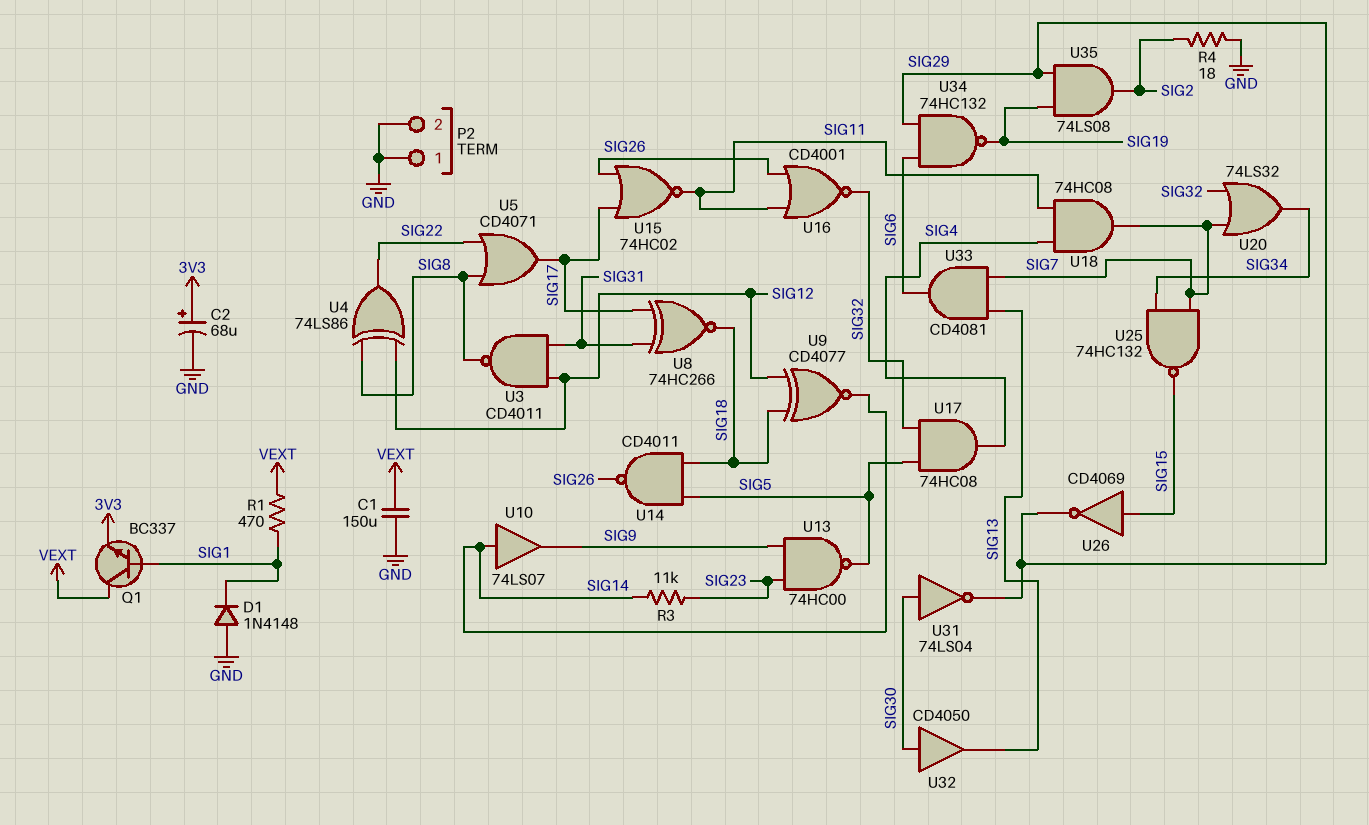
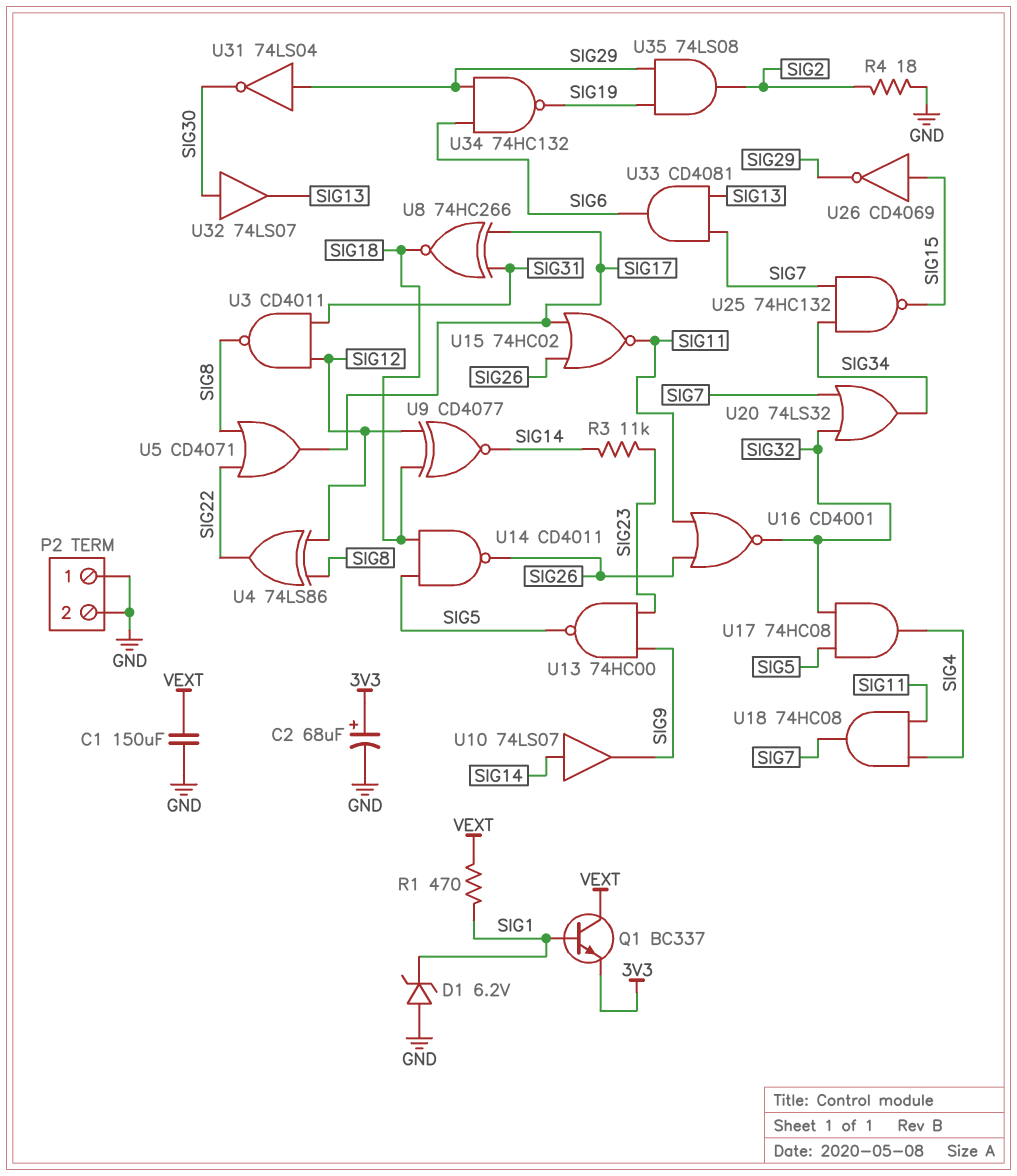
D1: diode 1N4148 (A GND, K SIG1) -> zener 6.2V (A GND, K SIG1)
U31: NOT 74LS04 (in SIG30, out SIG29) -> NOT 74LS04 (in SIG29, out SIG30)
U32: buffer CD4050 (in SIG30, out SIG13) -> buffer 74LS07 (in SIG30, out SIG13)

